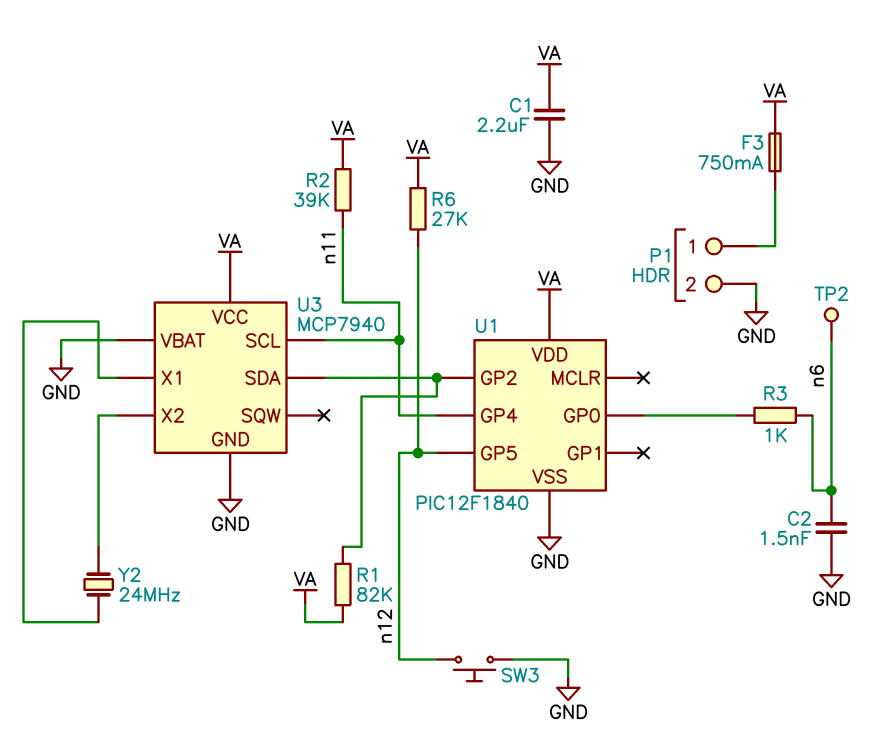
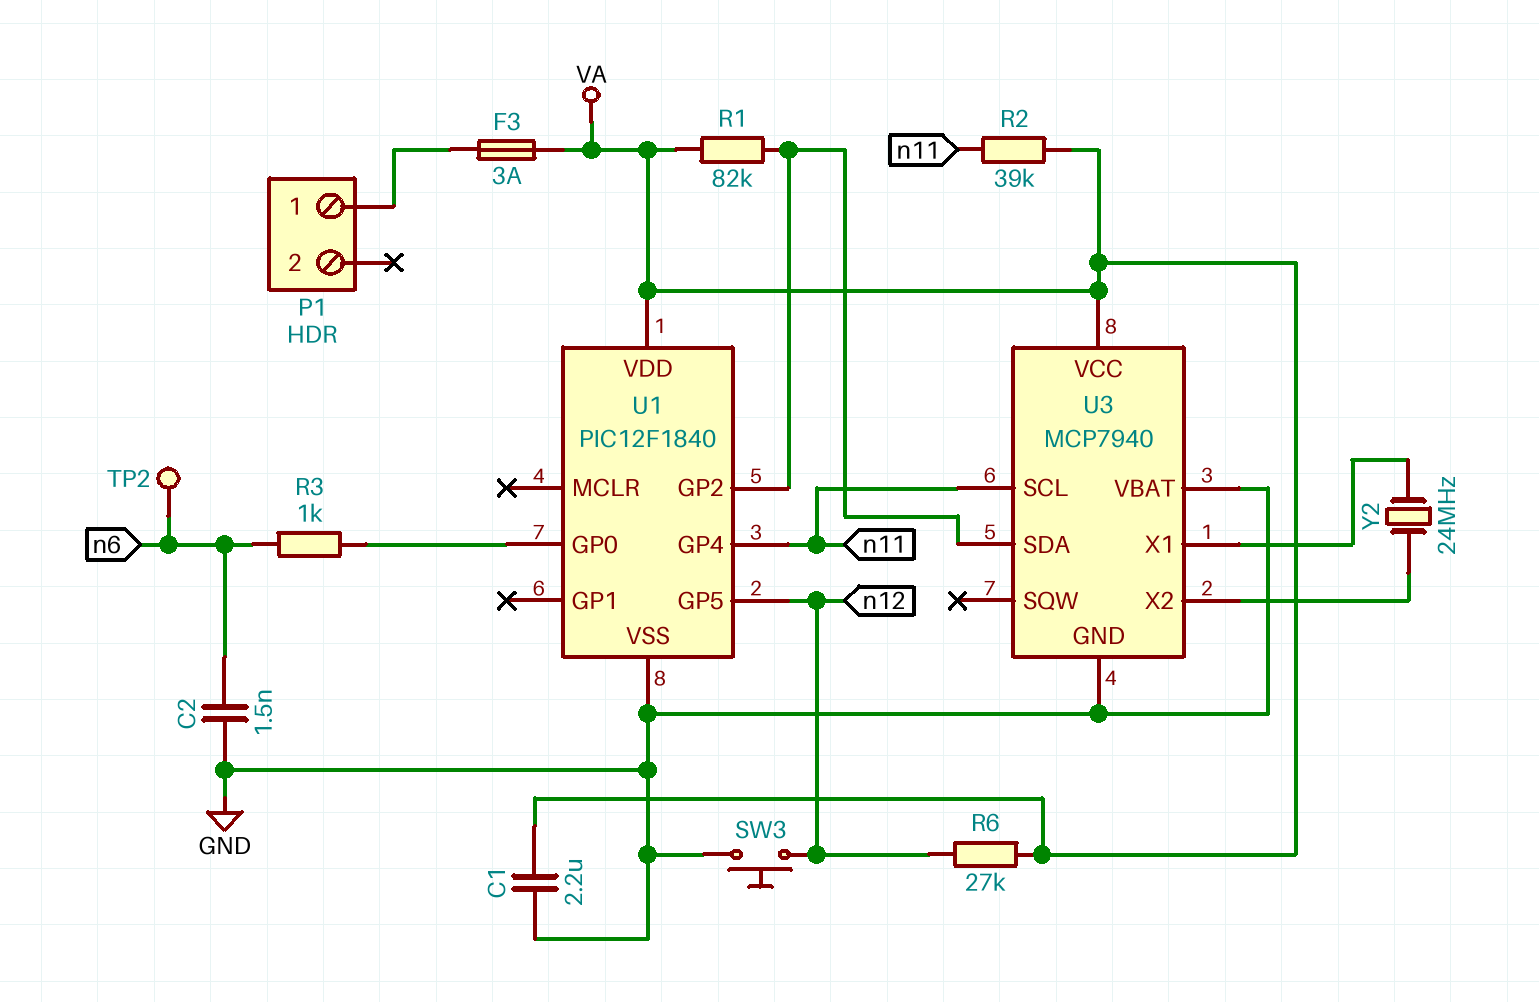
F3: 750mA (P1/1, VA) -> 3A (P1/1, VA)
P1 pin 2: GND -> none

